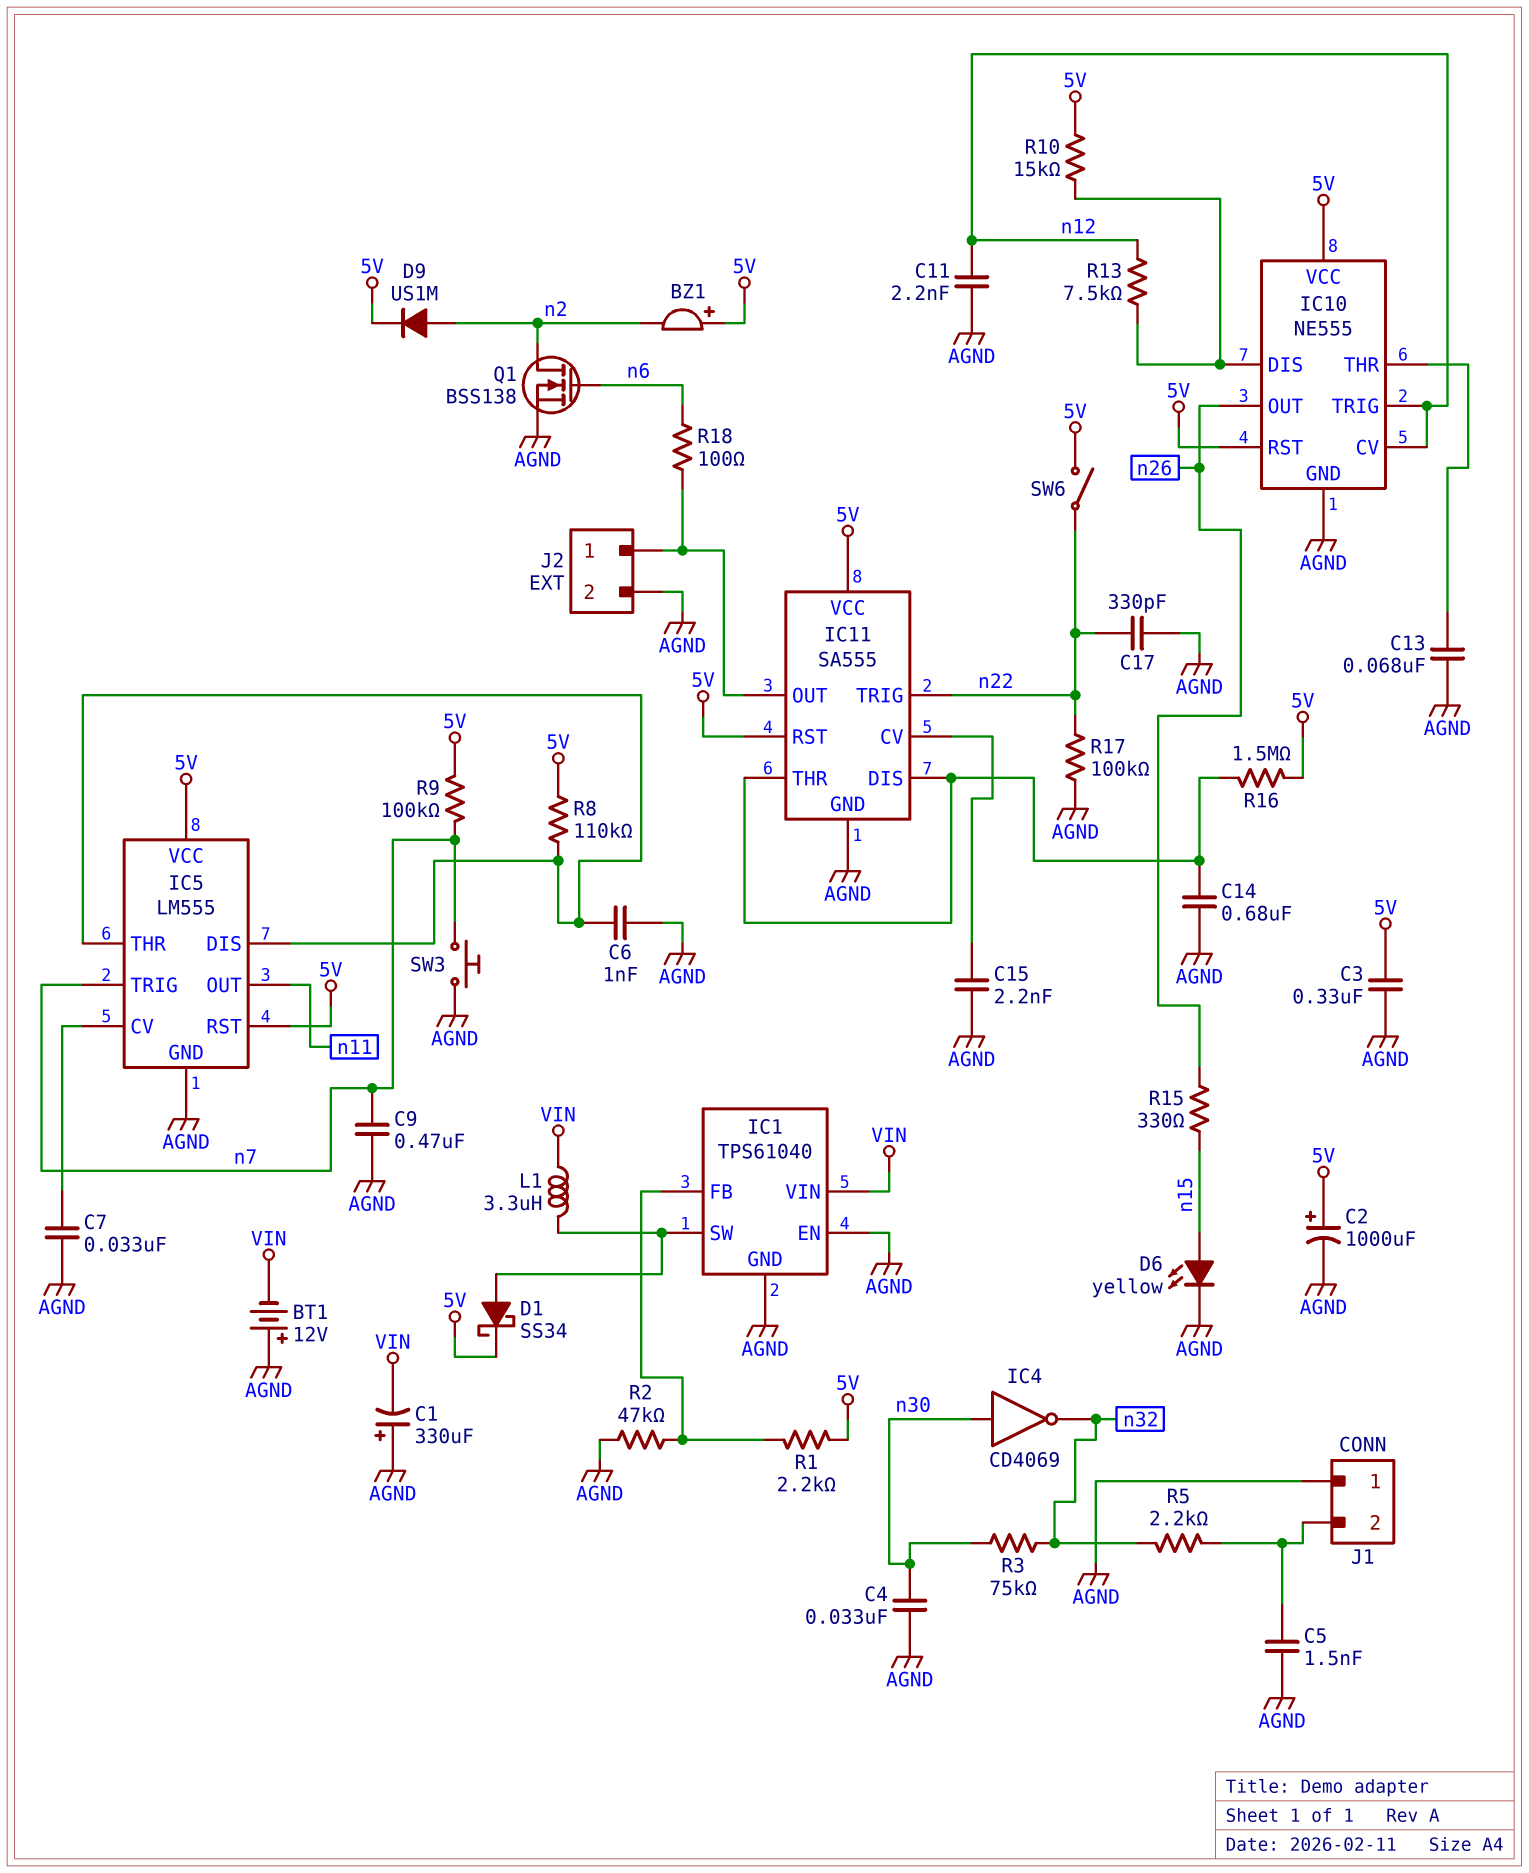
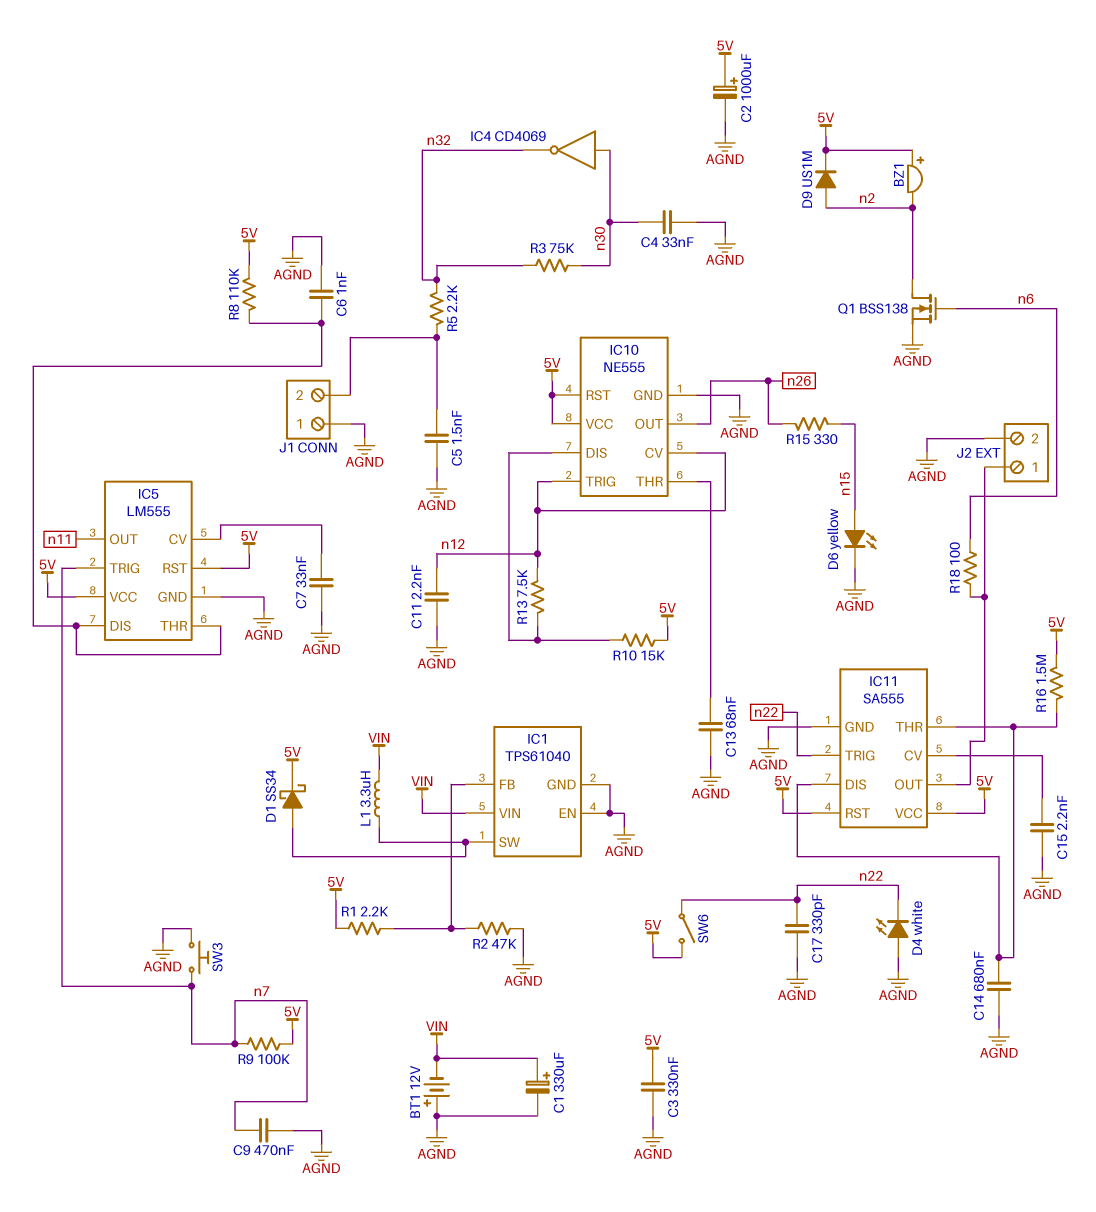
C1: 330uF (plus AGND, minus VIN) -> 330uF (plus VIN, minus AGND)
D4: none -> LED white (A AGND, K n22)
R17: 100k (AGND, n22) -> none

